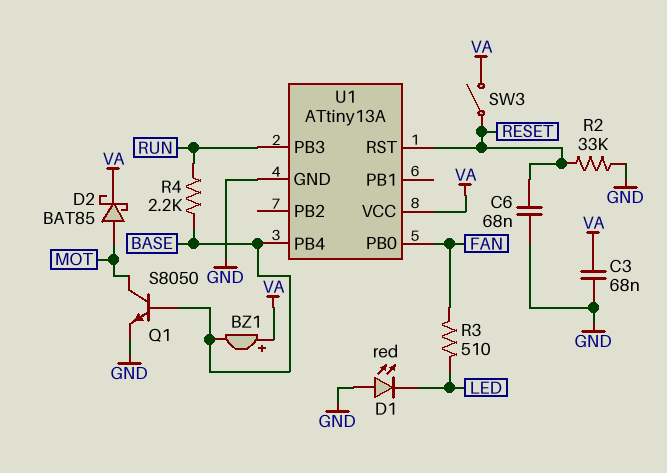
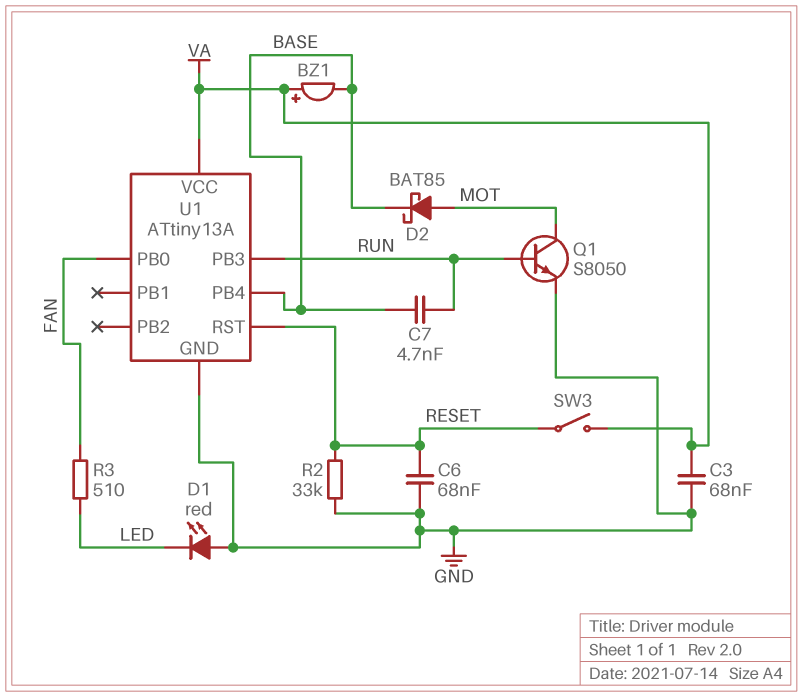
C7: none -> 4.7nF (BASE, RUN)
D2: schottky BAT85 (A MOT, K VA) -> schottky BAT85 (A MOT, K BASE)
Q1: NPN S8050 (B BASE, C MOT, E GND) -> NPN S8050 (B RUN, C MOT, E GND)
R4: 2.2k (BASE, RUN) -> none

